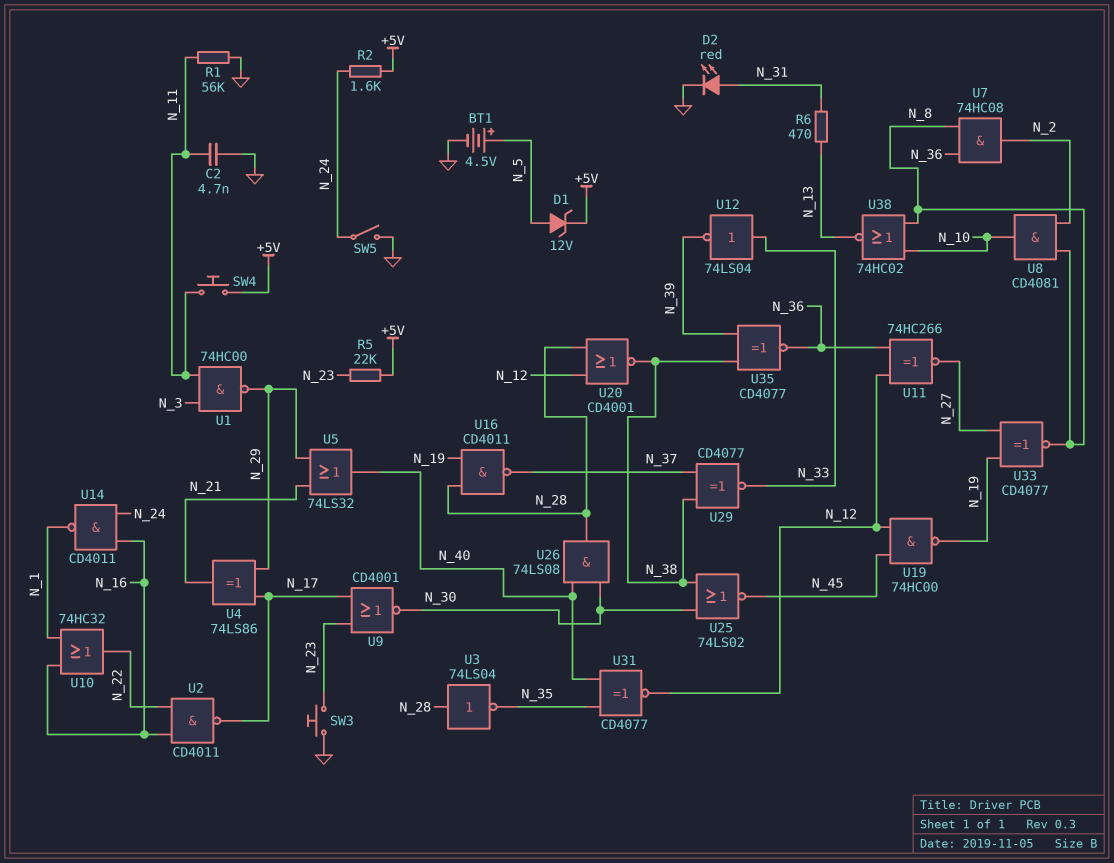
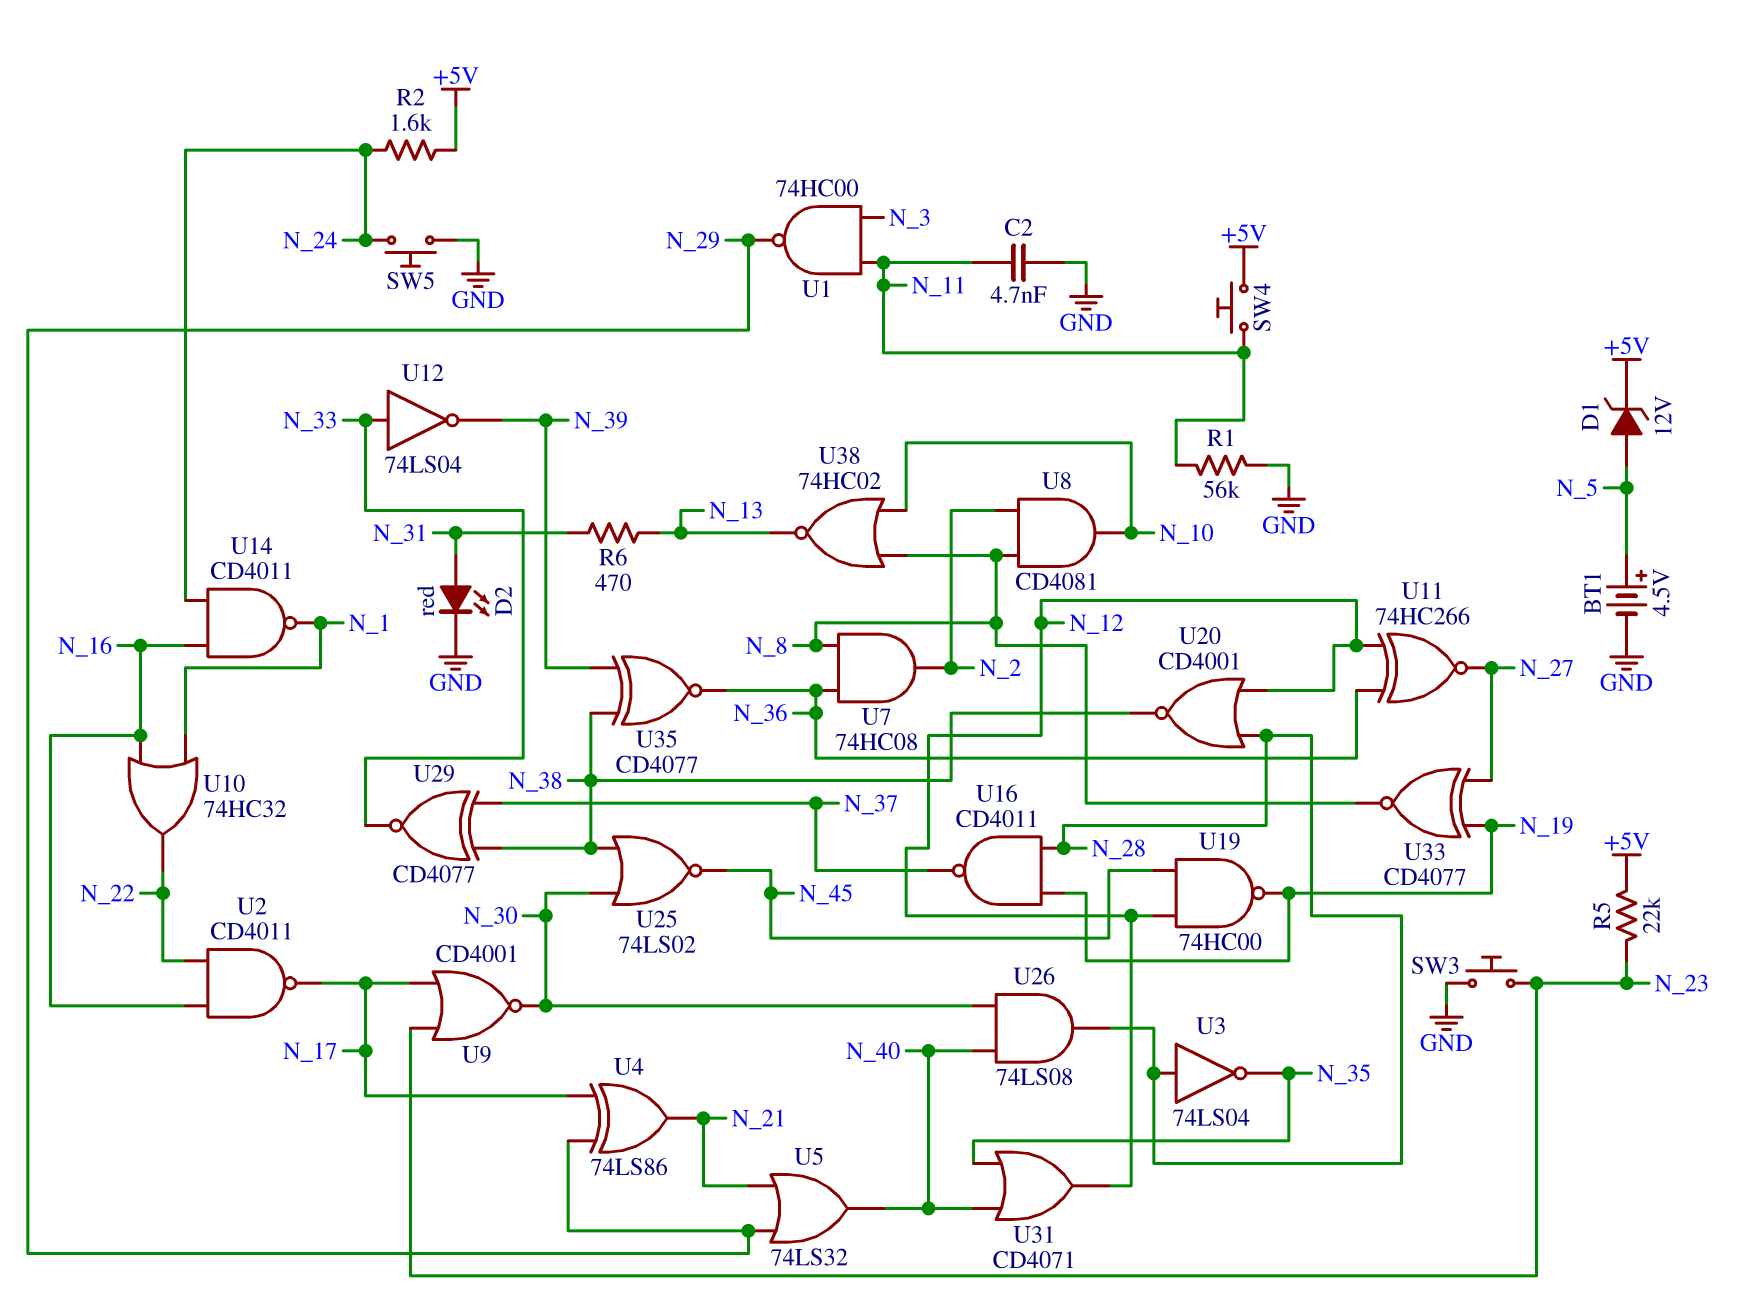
SW5: switch (GND, N_24) -> button (GND, N_24)
U31: XNOR CD4077 (in N_35, in N_40, out N_12) -> OR CD4071 (in N_35, in N_40, out N_12)

